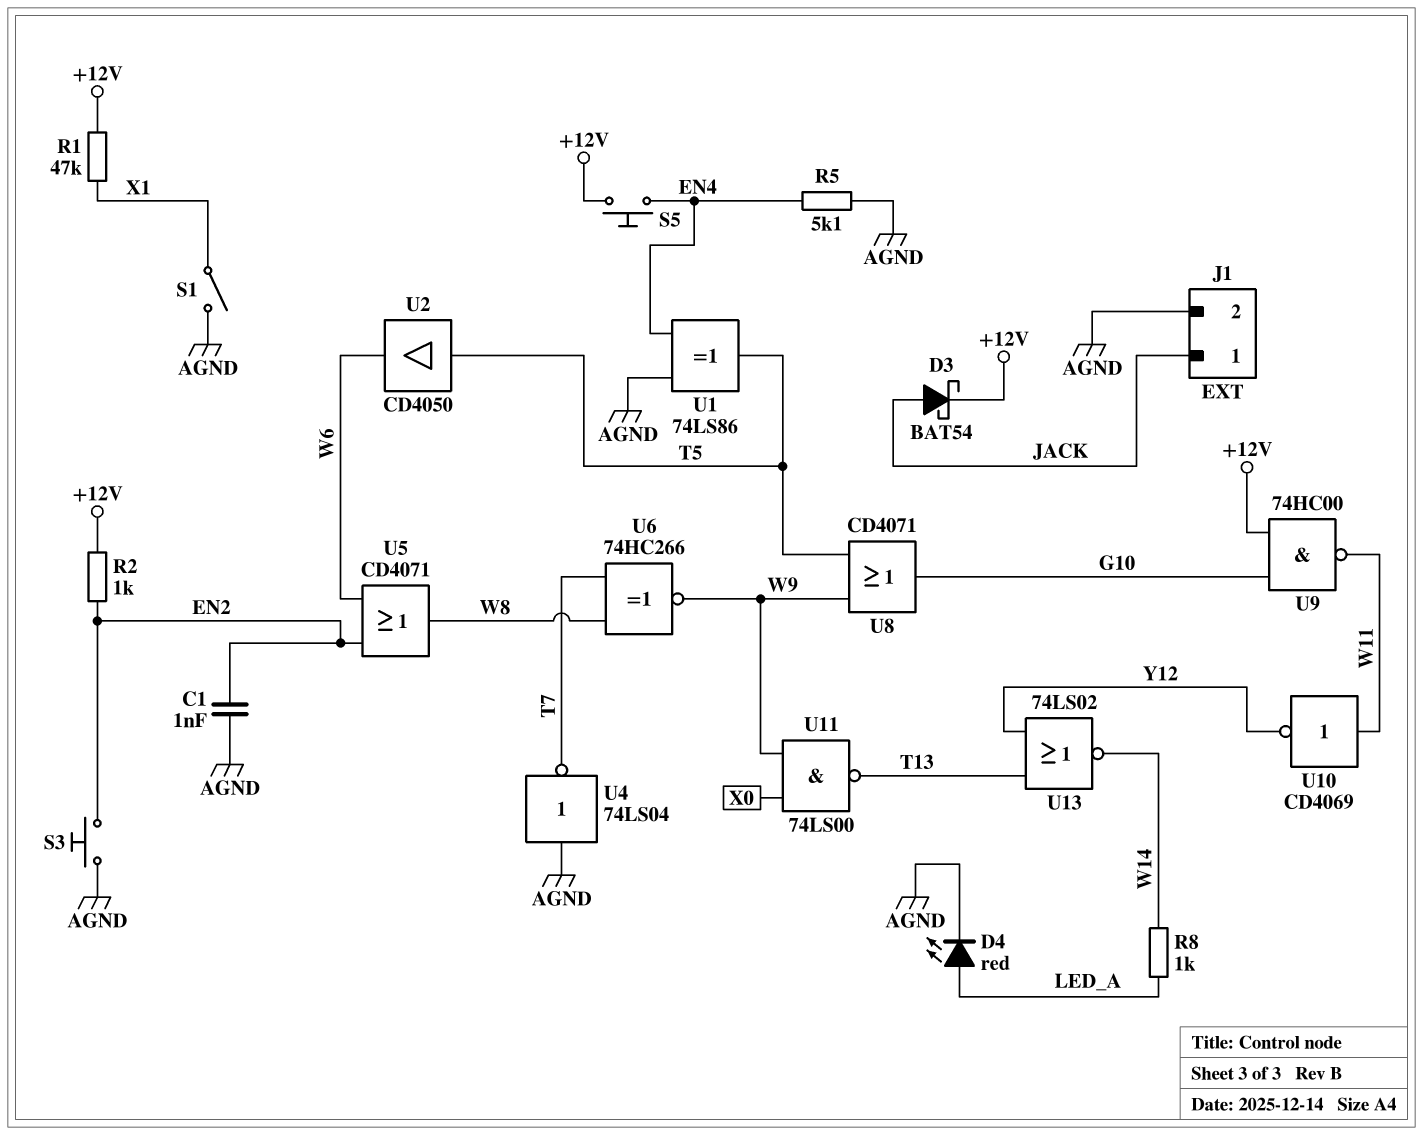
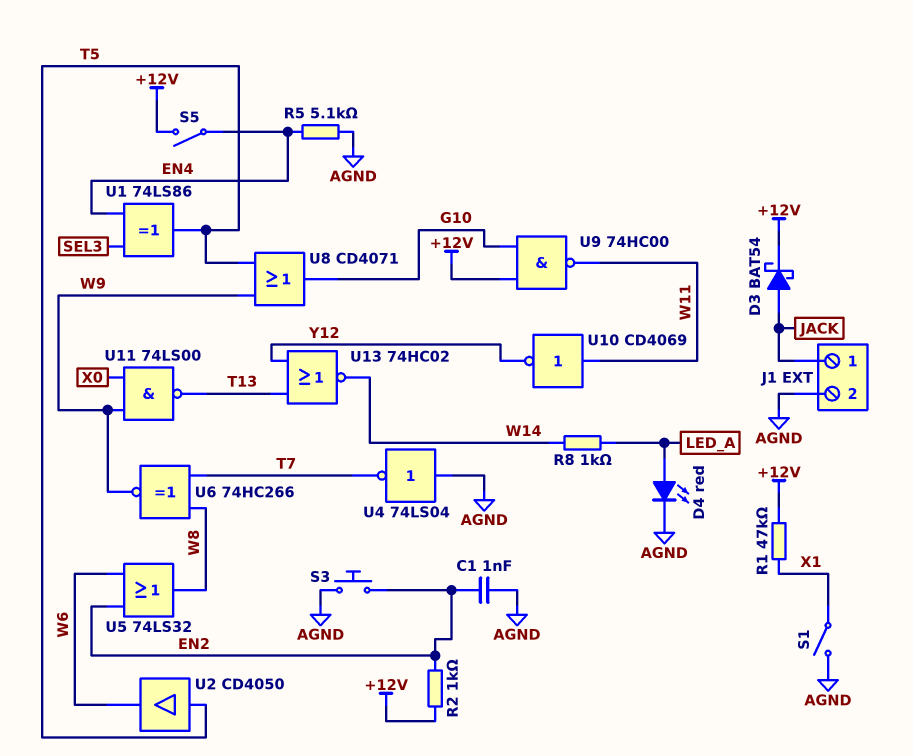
S5: button (+12V, EN4) -> switch (+12V, EN4)
U1: XOR 74LS86 (in AGND, in EN4, out T5) -> XOR 74LS86 (in EN4, in SEL3, out T5)
U5: OR CD4071 (in EN2, in W6, out W8) -> OR 74LS32 (in EN2, in W6, out W8)
U13: NOR 74LS02 (in T13, in Y12, out W14) -> NOR 74HC02 (in T13, in Y12, out W14)

